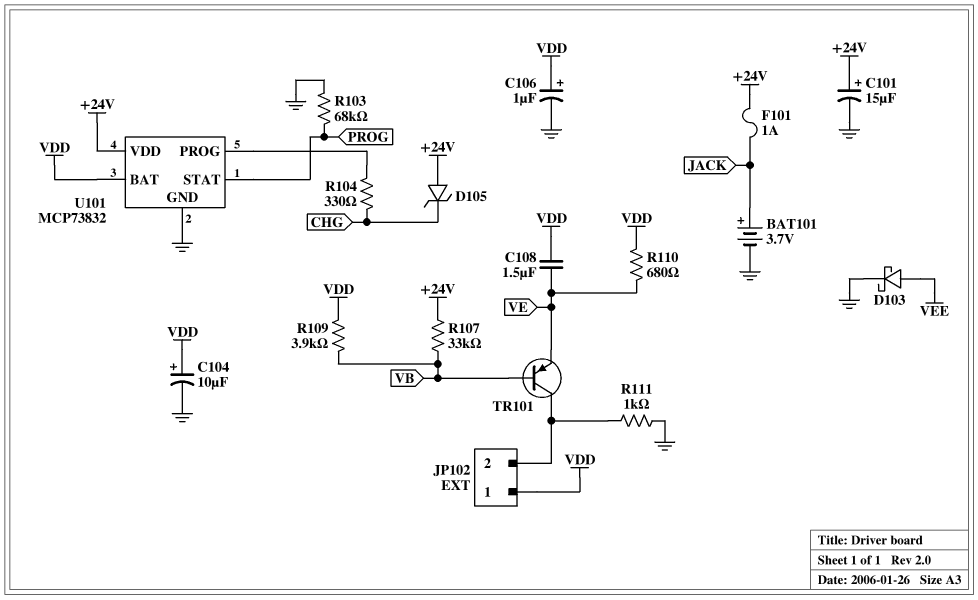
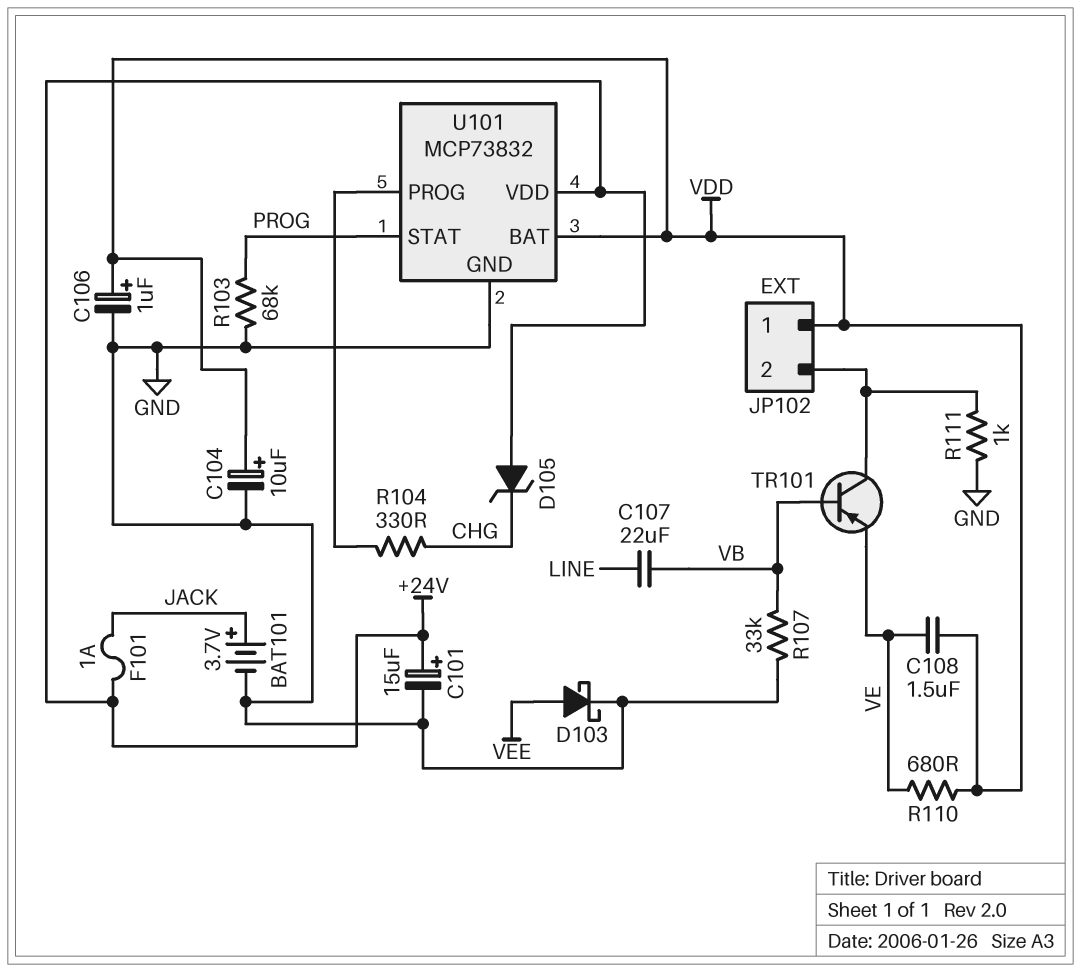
C107: none -> 22uF (LINE, VB)
R107: 33k (+24V, VB) -> 33k (GND, VB)
R109: 3.9k (VB, VDD) -> none

